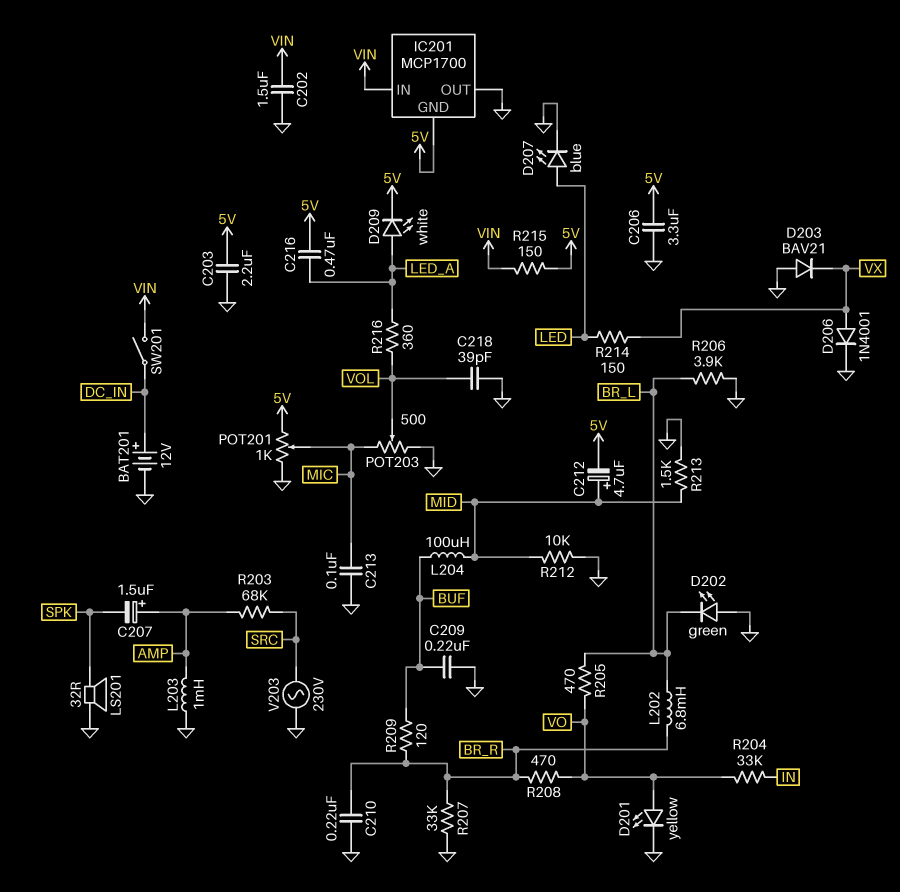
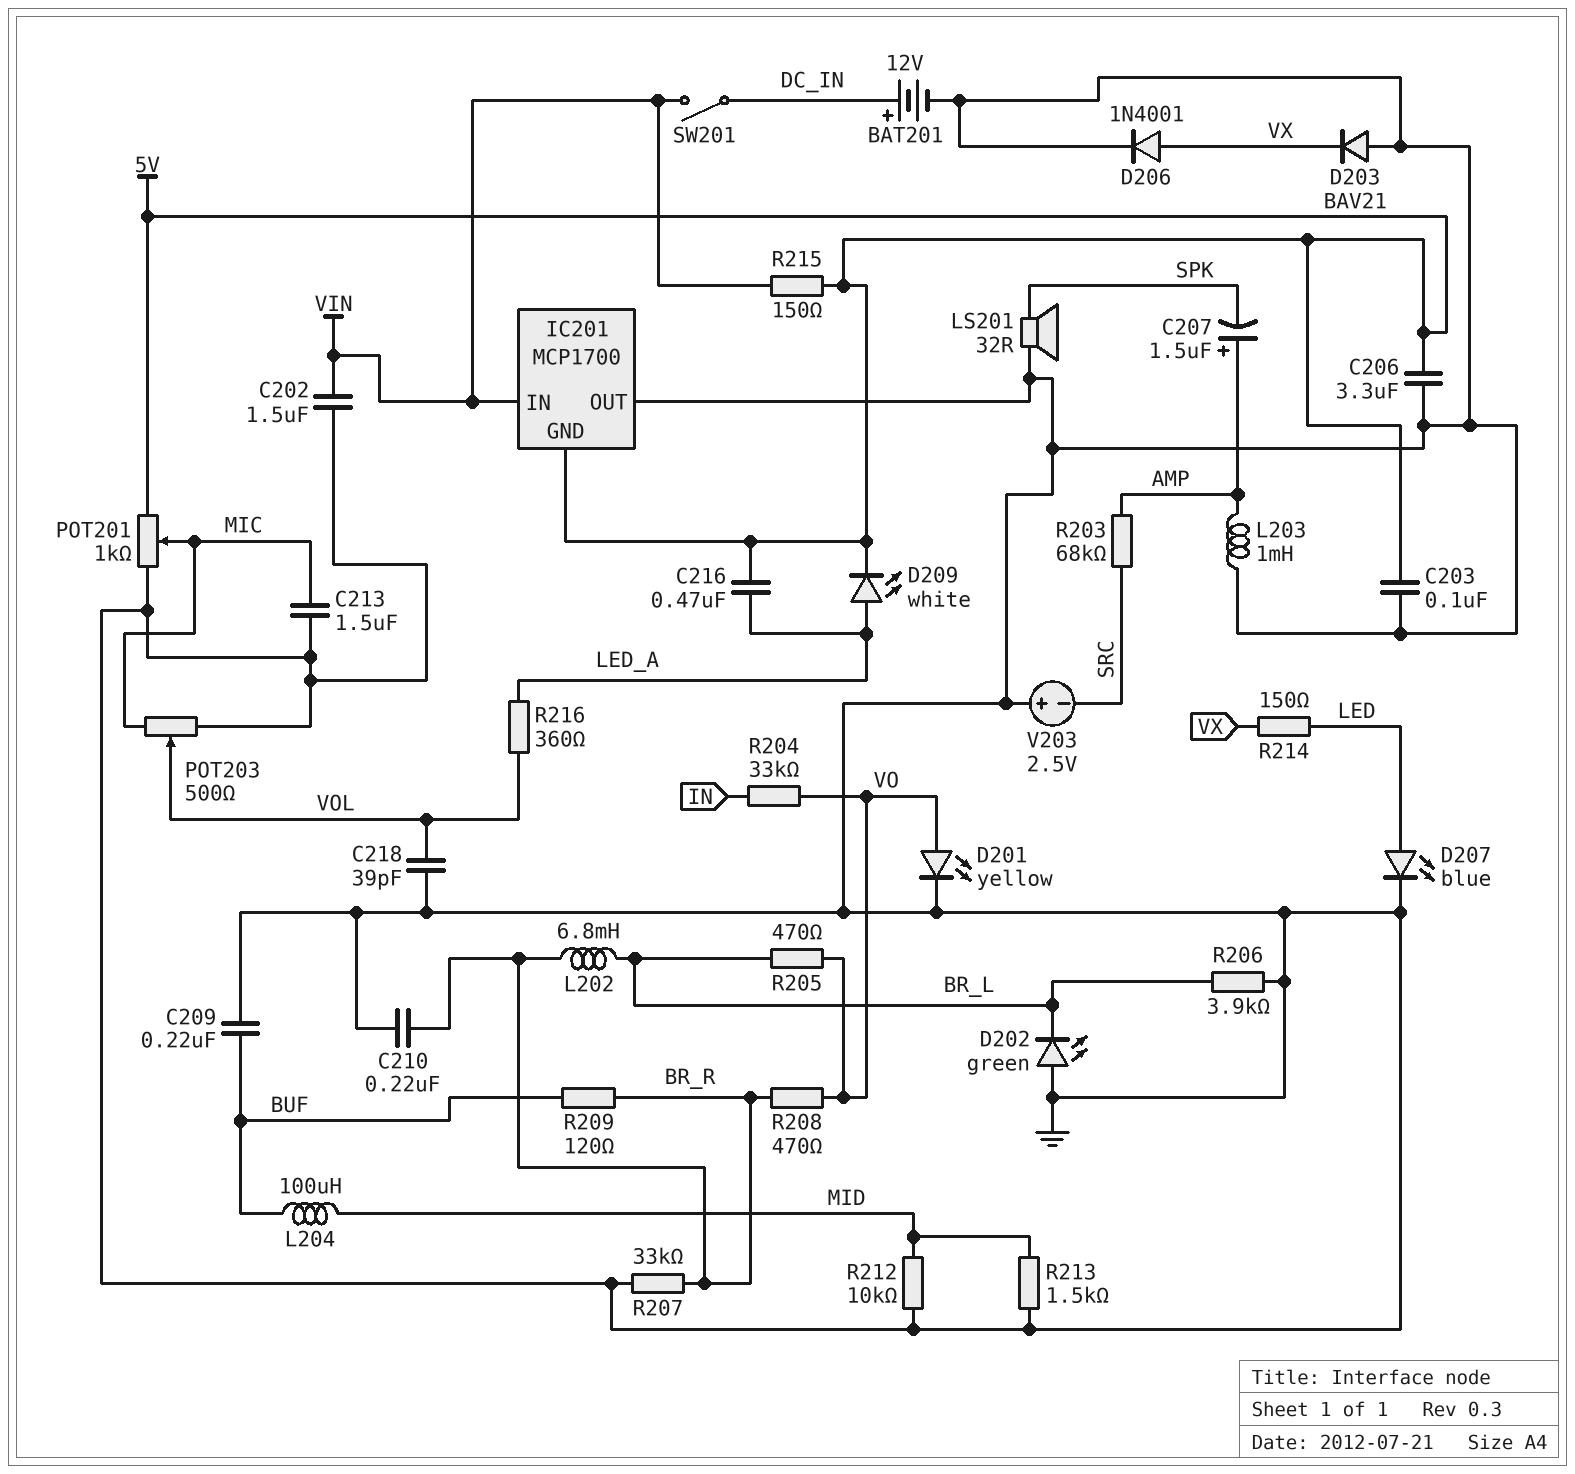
C203: 2.2uF (5V, GND) -> 100nF (5V, GND)
C212: 4.7uF (plus MID, minus 5V) -> none
C213: 100nF (GND, MIC) -> 1.5uF (GND, MIC)
V203: AC 230V (GND, SRC) -> 2.5V (plus GND, minus SRC)

